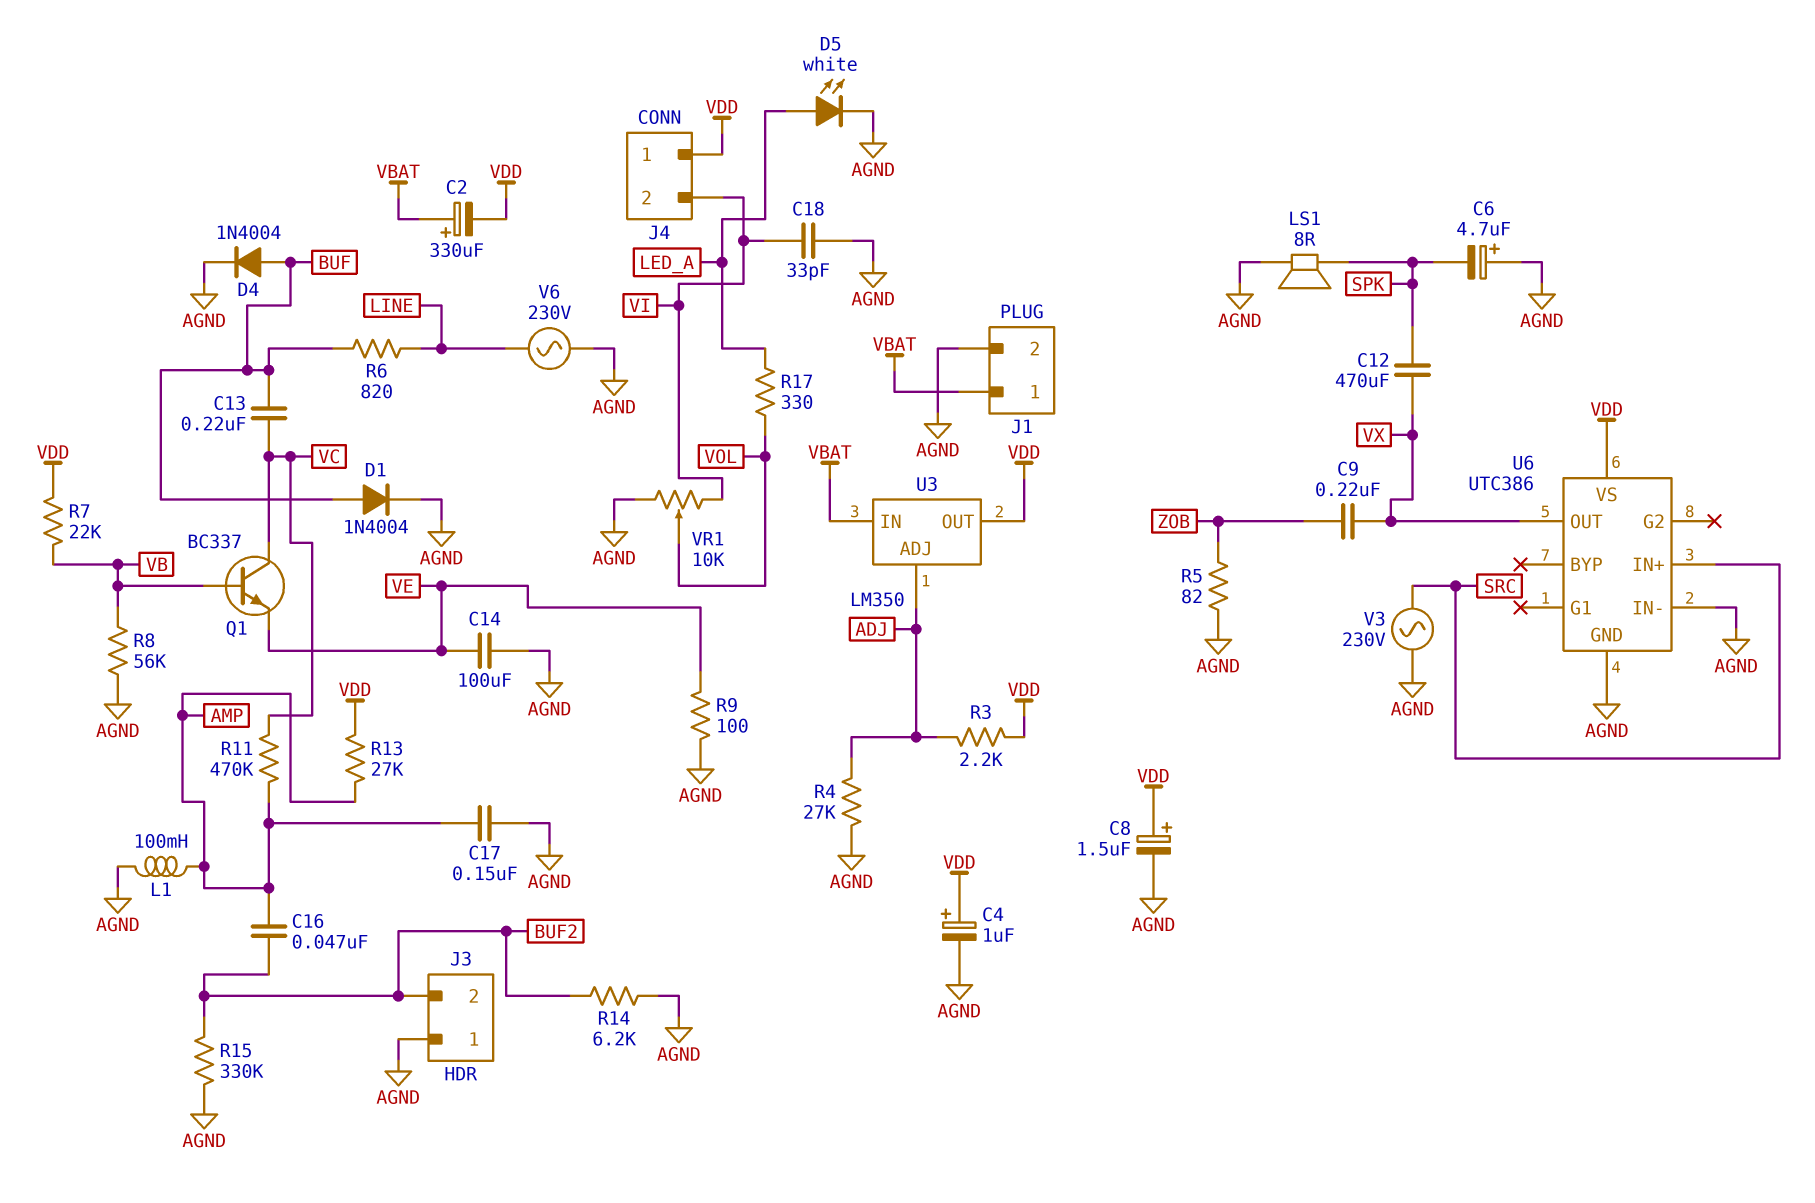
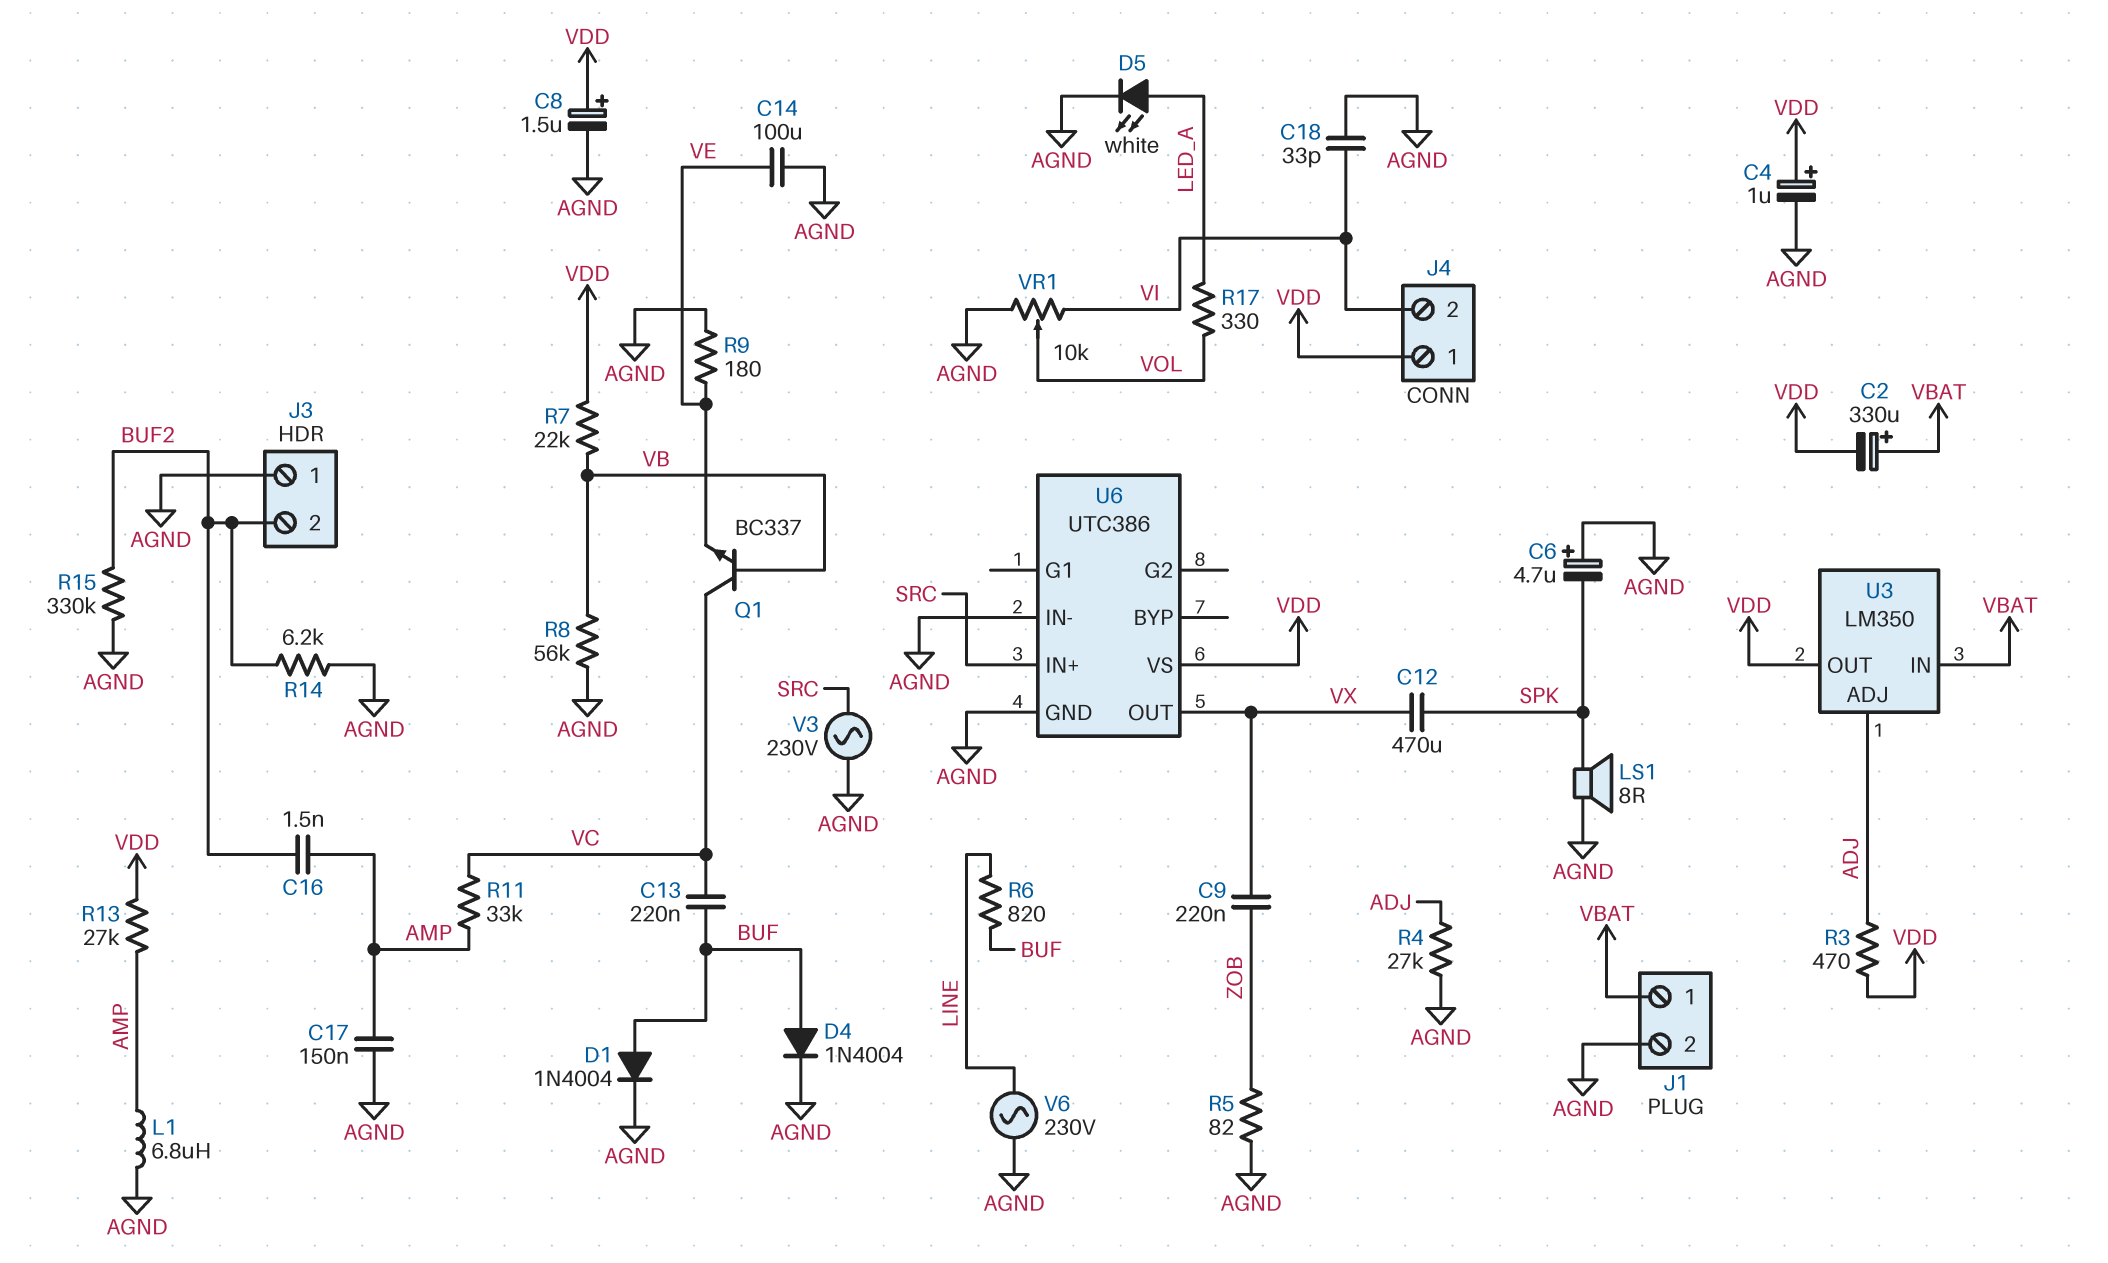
C16: 47nF (AMP, BUF2) -> 1.5nF (AMP, BUF2)
L1: 100mH (AGND, AMP) -> 6.8uH (AGND, AMP)
R3: 2.2k (ADJ, VDD) -> 470 (ADJ, VDD)
R9: 100 (AGND, VE) -> 180 (AGND, VE)
R11: 470k (AMP, VC) -> 33k (AMP, VC)

